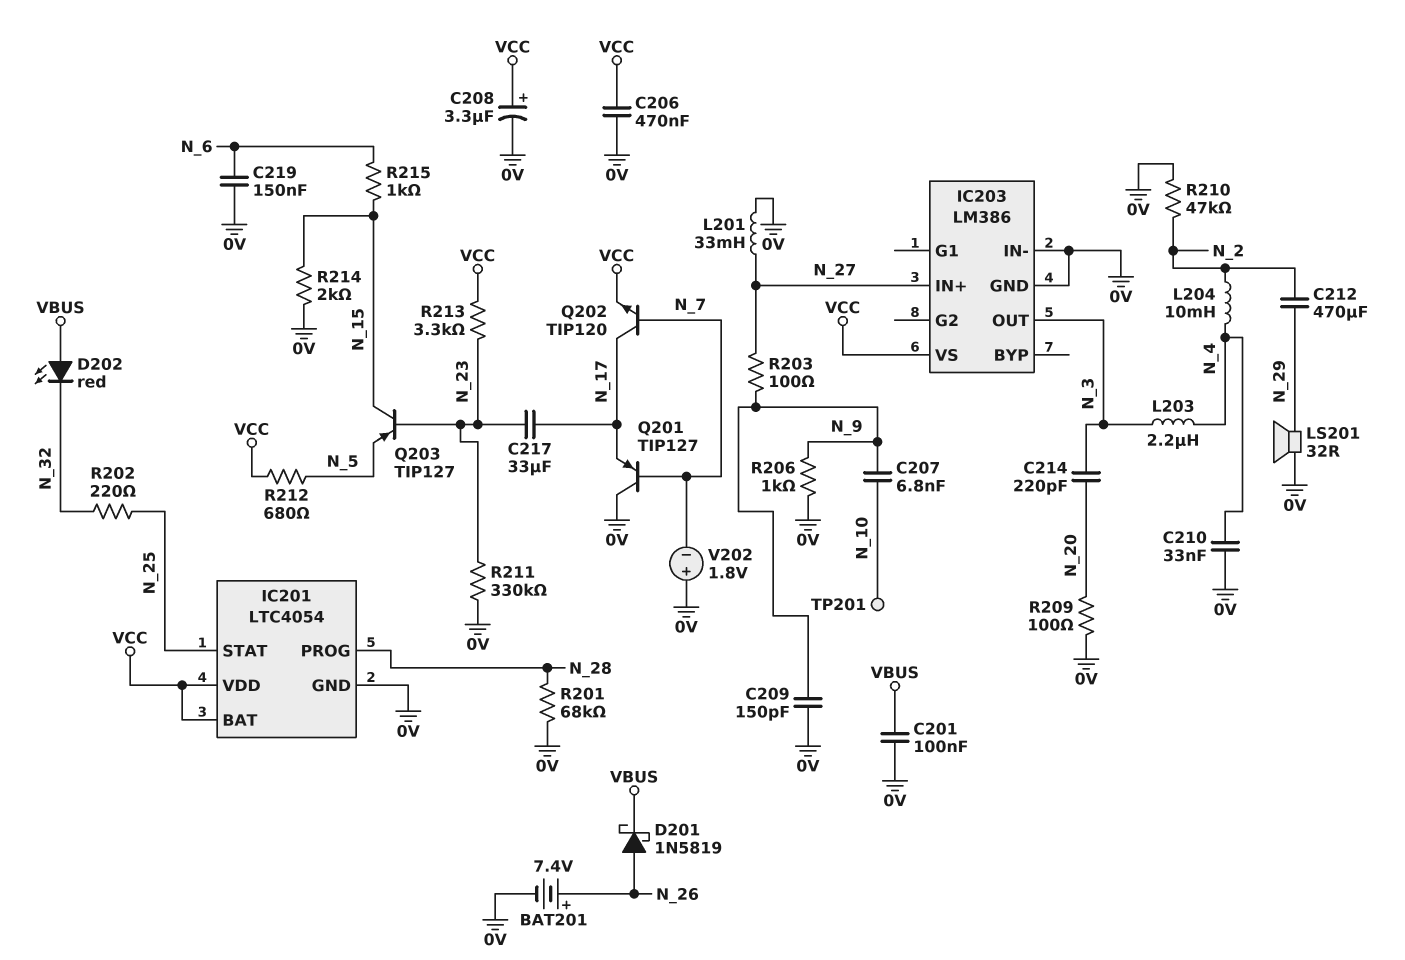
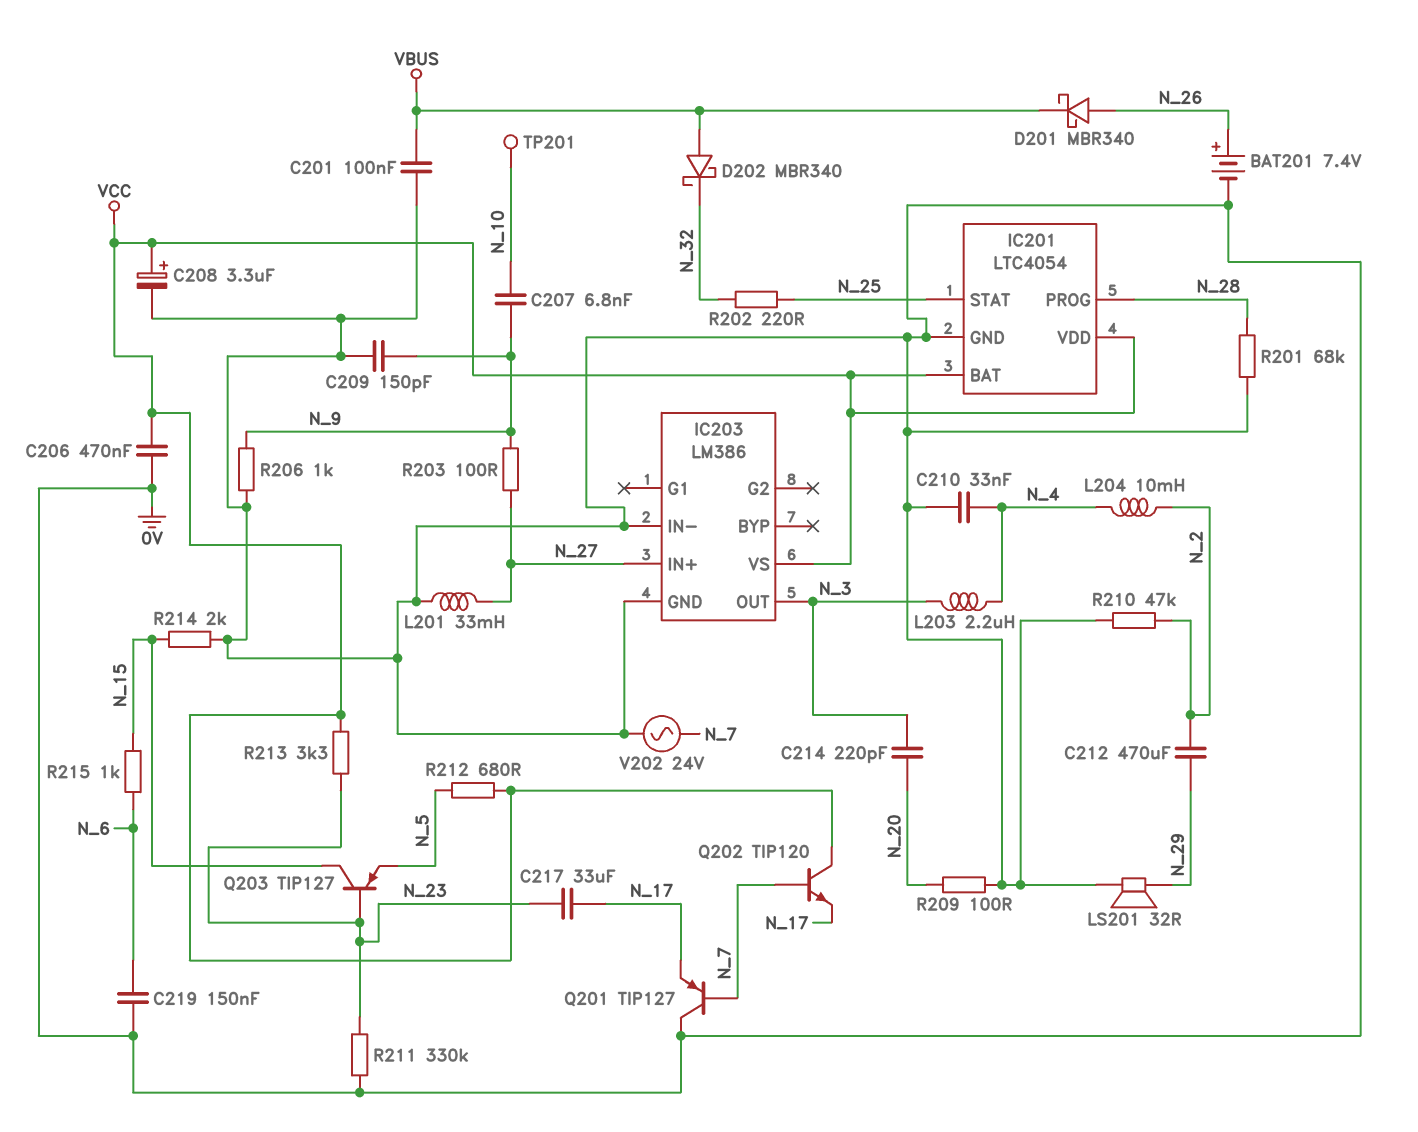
D201: schottky 1N5819 (A N_26, K VBUS) -> schottky MBR340 (A N_26, K VBUS)
D202: LED red (A VBUS, K N_32) -> schottky MBR340 (A VBUS, K N_32)
Q202: NPN TIP120 (B N_7, C N_17, E VCC) -> NPN TIP120 (B N_7, C VCC, E N_17)
V202: 1.8V (plus 0V, minus N_7) -> AC 24V (0V, N_7)

